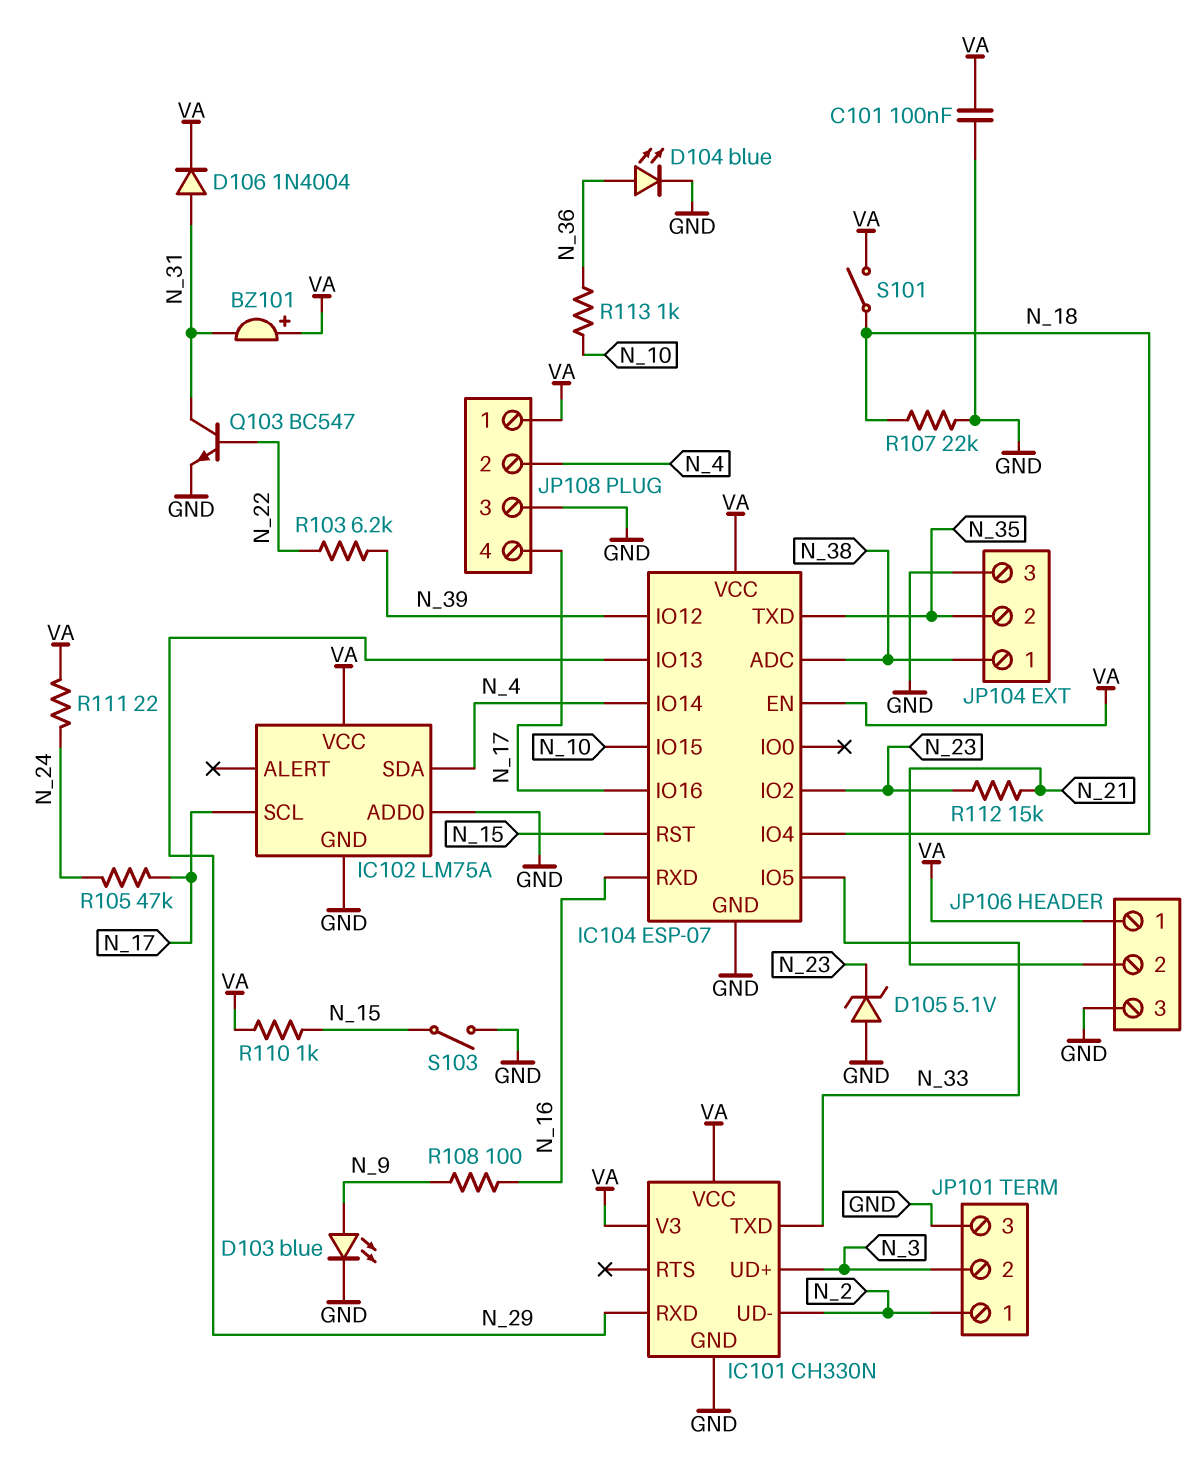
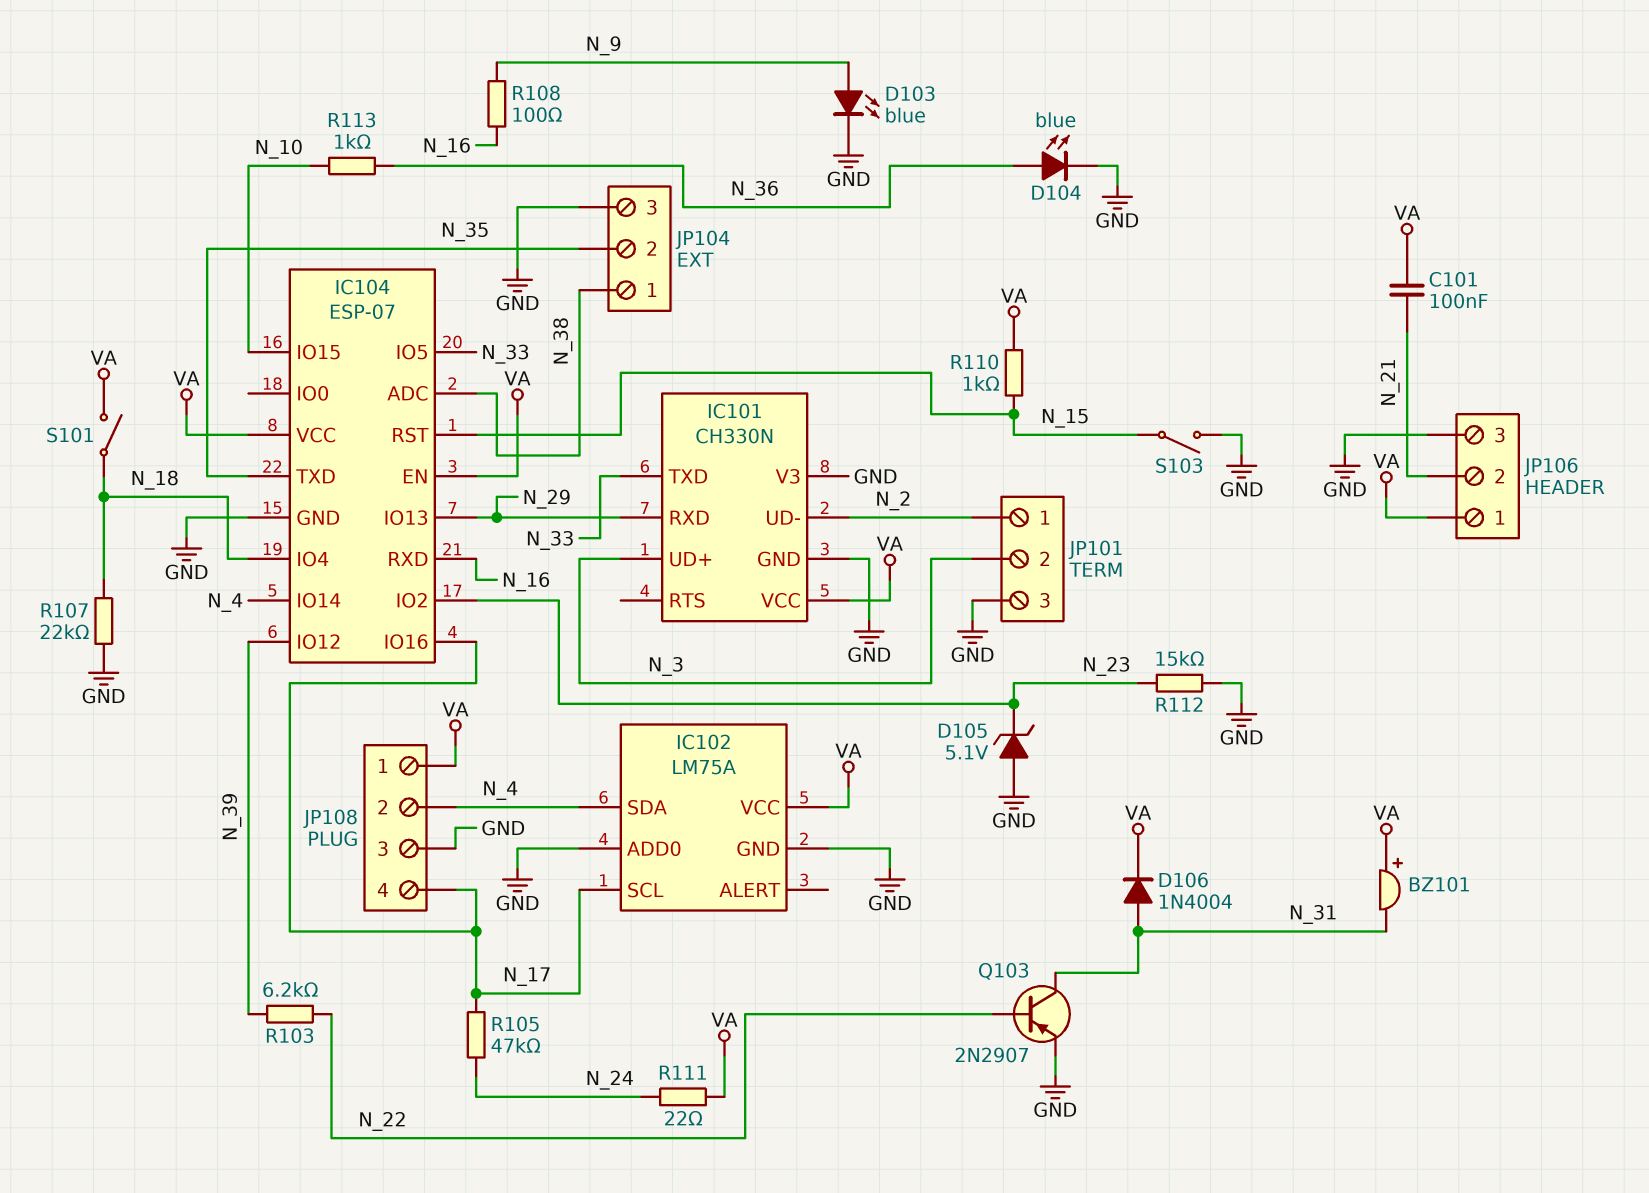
C101: 100nF (GND, VA) -> 100nF (N_21, VA)
IC101 pin V3: VA -> GND
Q103: NPN BC547 (B N_22, C N_31, E GND) -> PNP 2N2907 (B N_22, C N_31, E GND)
R112: 15k (N_21, N_23) -> 15k (GND, N_23)

